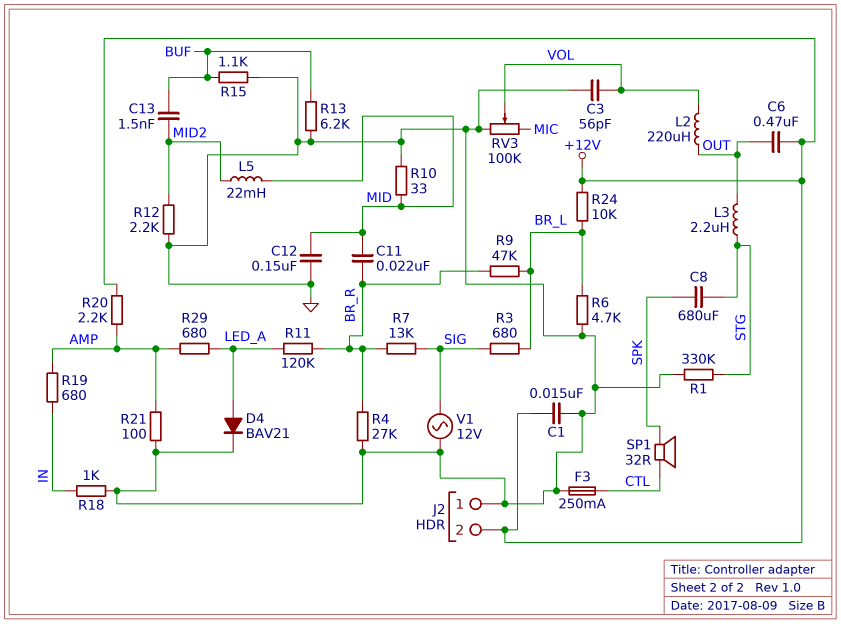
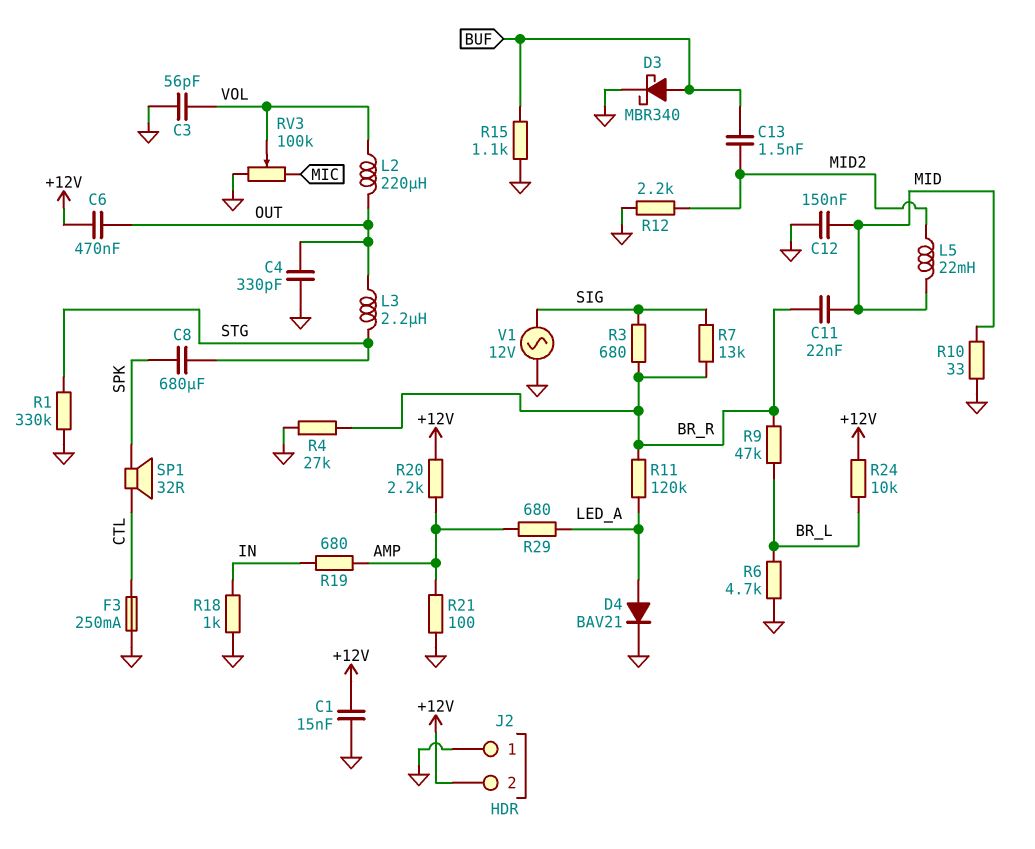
C4: none -> 330pF (GND, OUT)
D3: none -> schottky MBR340 (A BUF, K GND)
R3: 680 (BR_L, SIG) -> 680 (BR_R, SIG)
R13: 6.2k (BUF, GND) -> none

